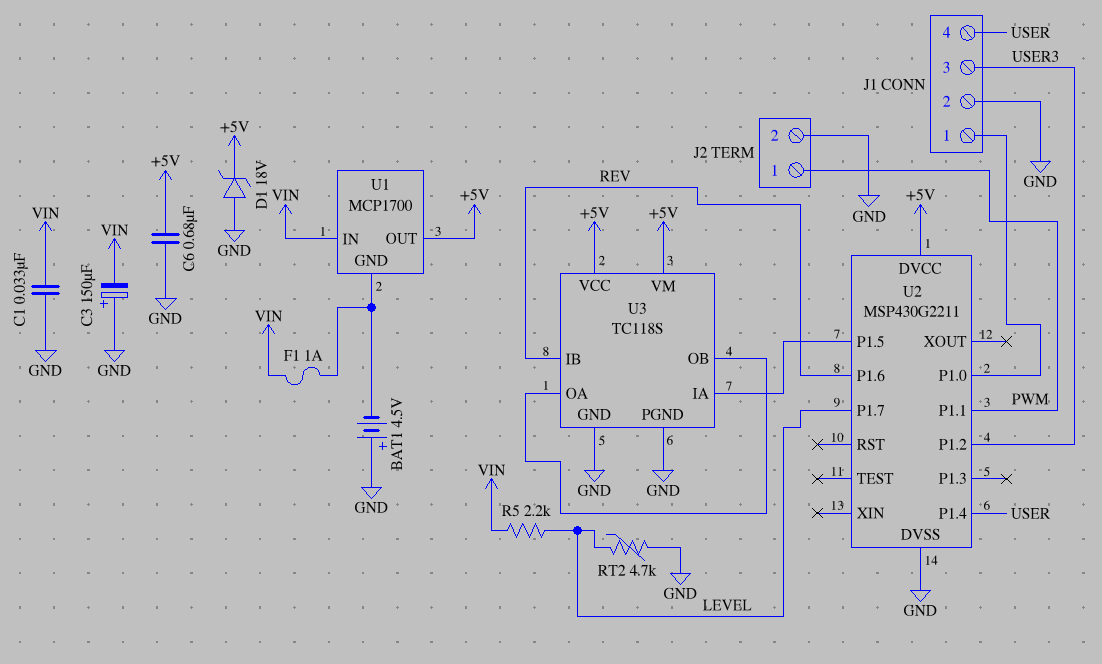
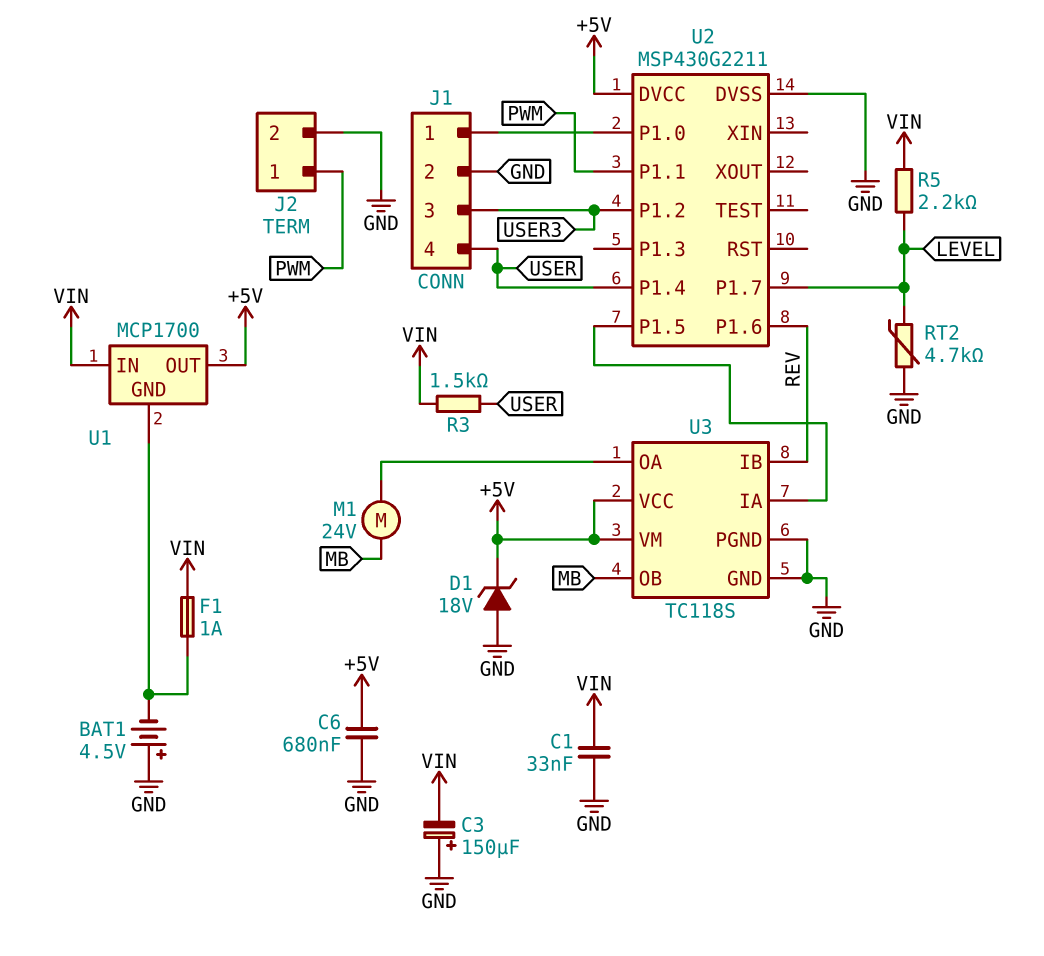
M1: none -> motor 24V (MB, U3/OA)
R3: none -> 1.5k (USER, VIN)
U3 pin OB: U3/OA -> MB

